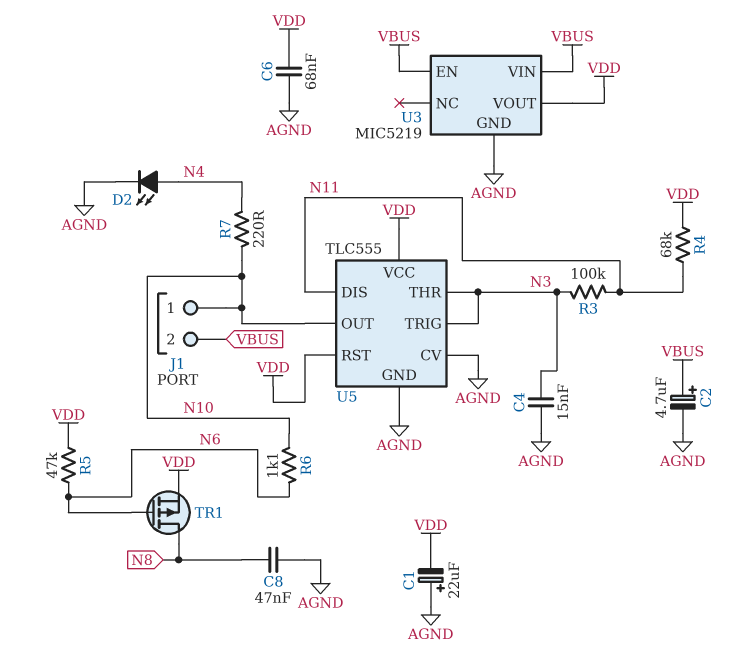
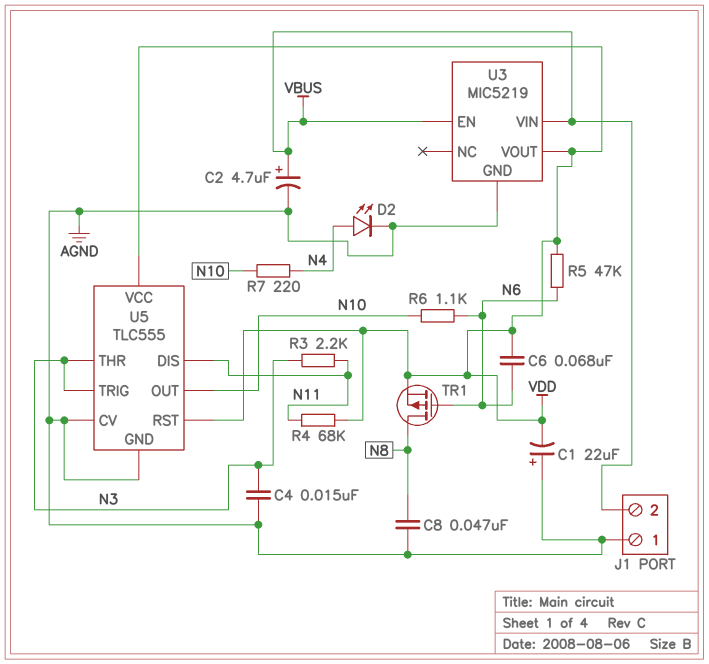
C6: 68nF (AGND, VDD) -> 68nF (N6, VDD)
J1 pin 1: N10 -> AGND
R3: 100k (N3, N11) -> 2.2k (N3, N11)

